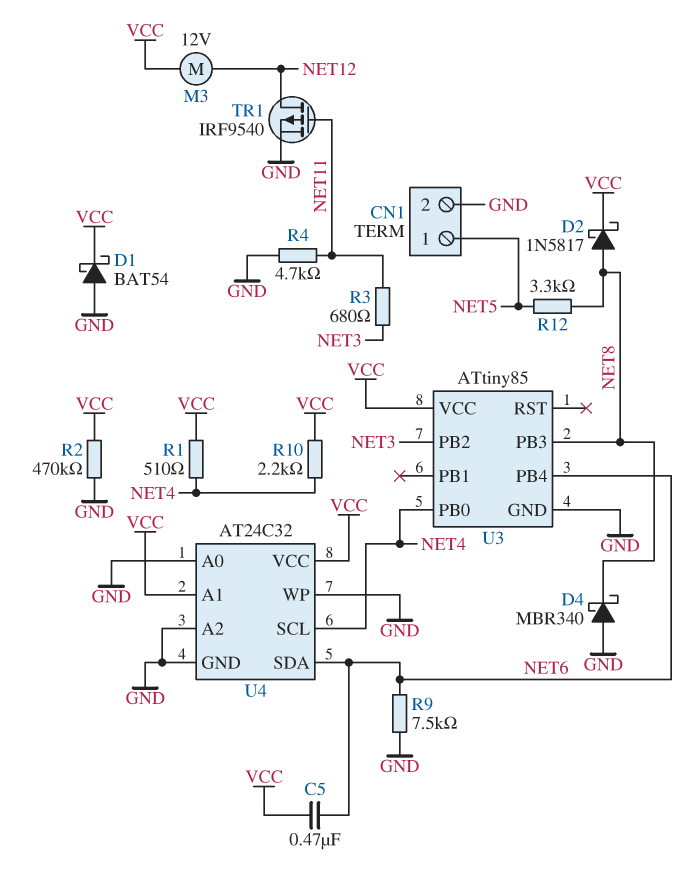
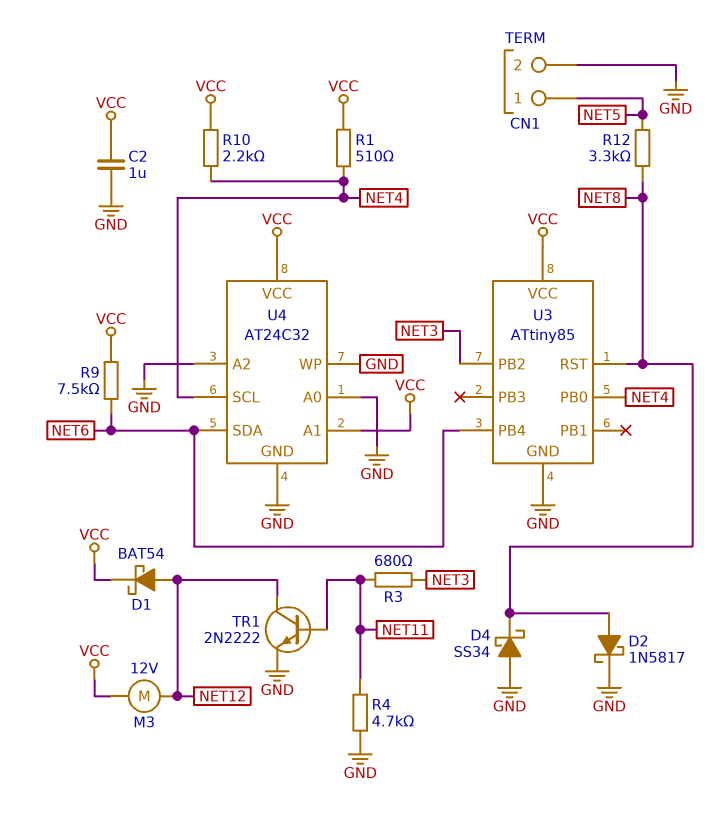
C2: none -> 1uF (GND, VCC)
C5: 470nF (NET6, VCC) -> none
D1: schottky BAT54 (A GND, K VCC) -> schottky BAT54 (A NET12, K VCC)
D2: schottky 1N5817 (A NET8, K VCC) -> schottky 1N5817 (A NET8, K GND)
D4: schottky MBR340 (A GND, K NET8) -> schottky SS34 (A GND, K NET8)
R2: 470k (GND, VCC) -> none
R9: 7.5k (GND, NET6) -> 7.5k (NET6, VCC)
TR1: PMOS IRF9540 (G NET11, D NET12, S GND) -> NPN 2N2222 (B NET11, C NET12, E GND)
U3 pin PB3: NET8 -> none
U3 pin RST: none -> NET8

